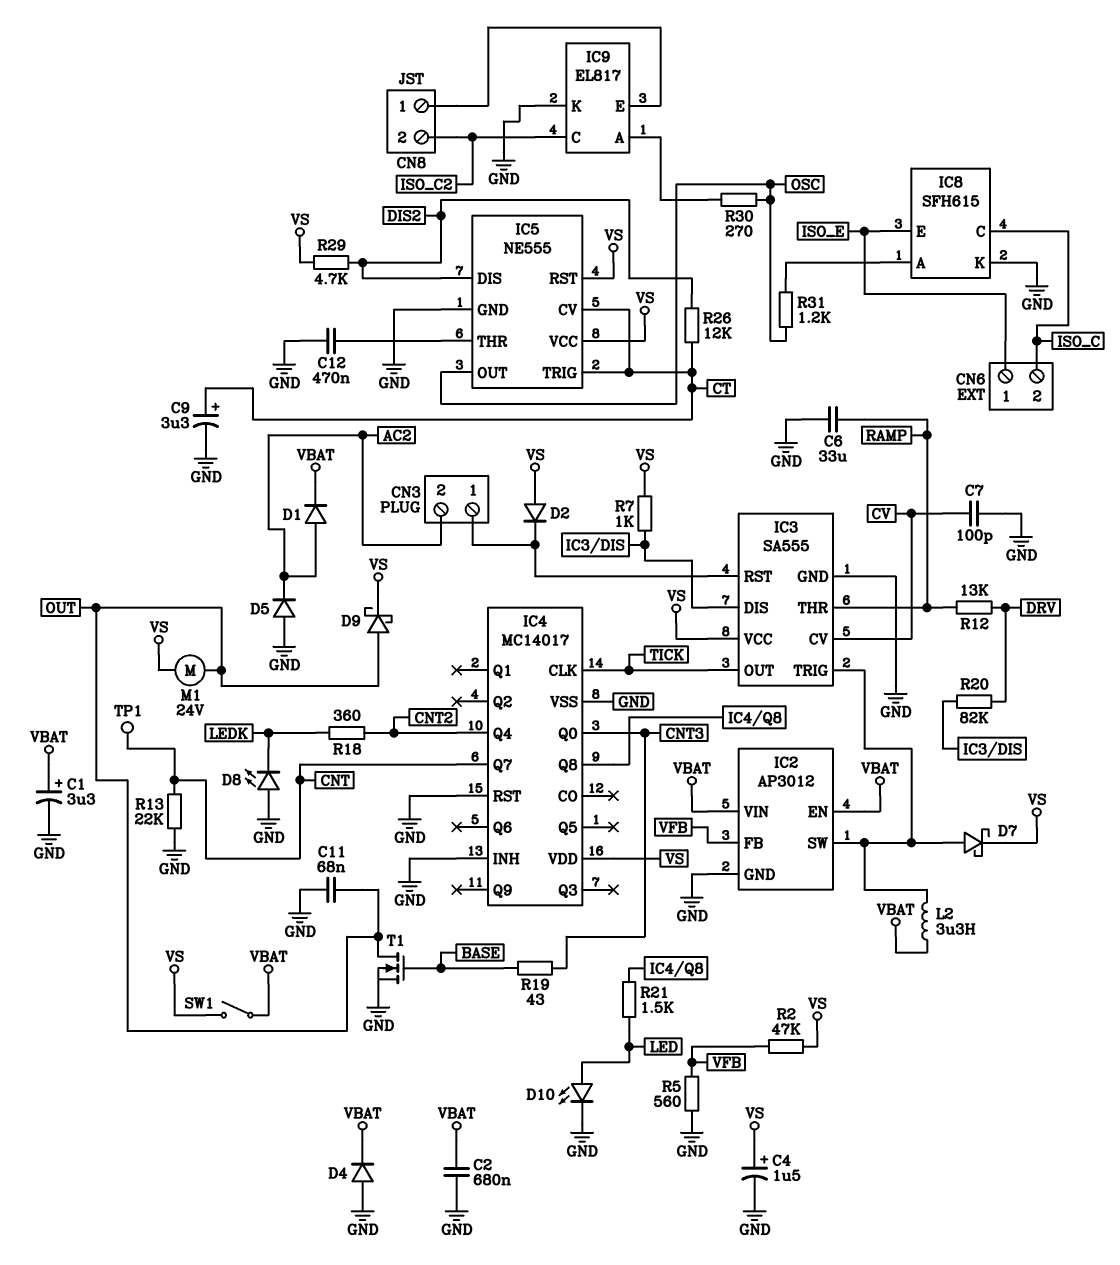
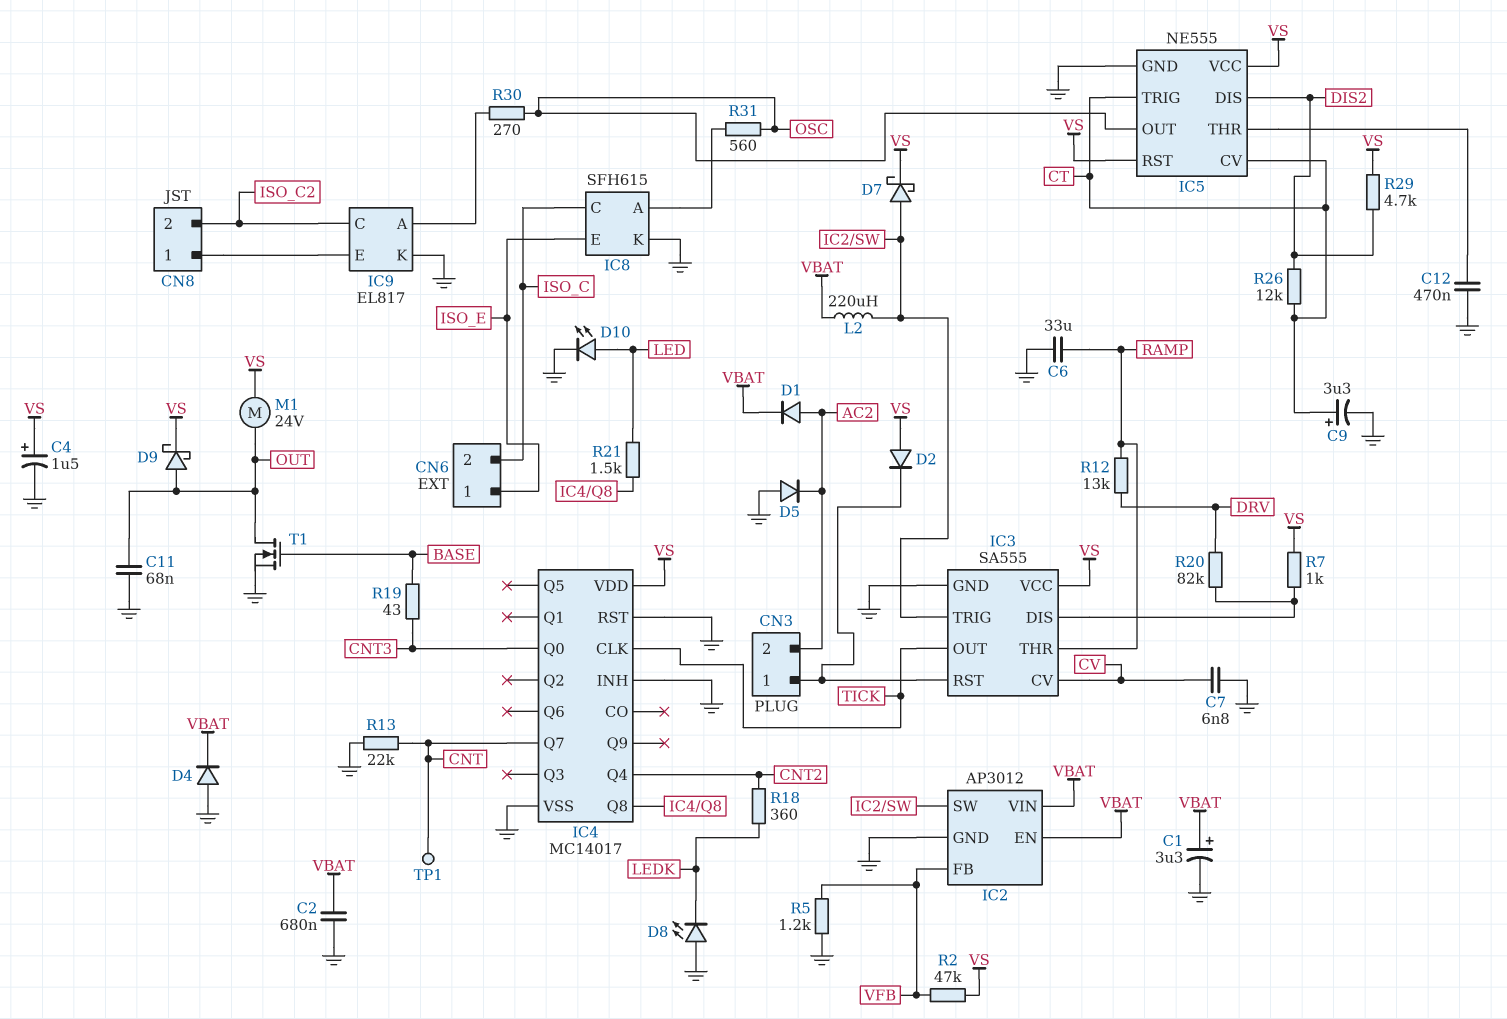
C7: 100pF (CV, GND) -> 6.8nF (CV, GND)
L2: 3.3uH (IC2/SW, VBAT) -> 220uH (IC2/SW, VBAT)
R5: 560 (GND, VFB) -> 1.2k (GND, VFB)
R31: 1.2k (IC8/A, OSC) -> 560 (IC8/A, OSC)
SW1: switch (VBAT, VS) -> none

